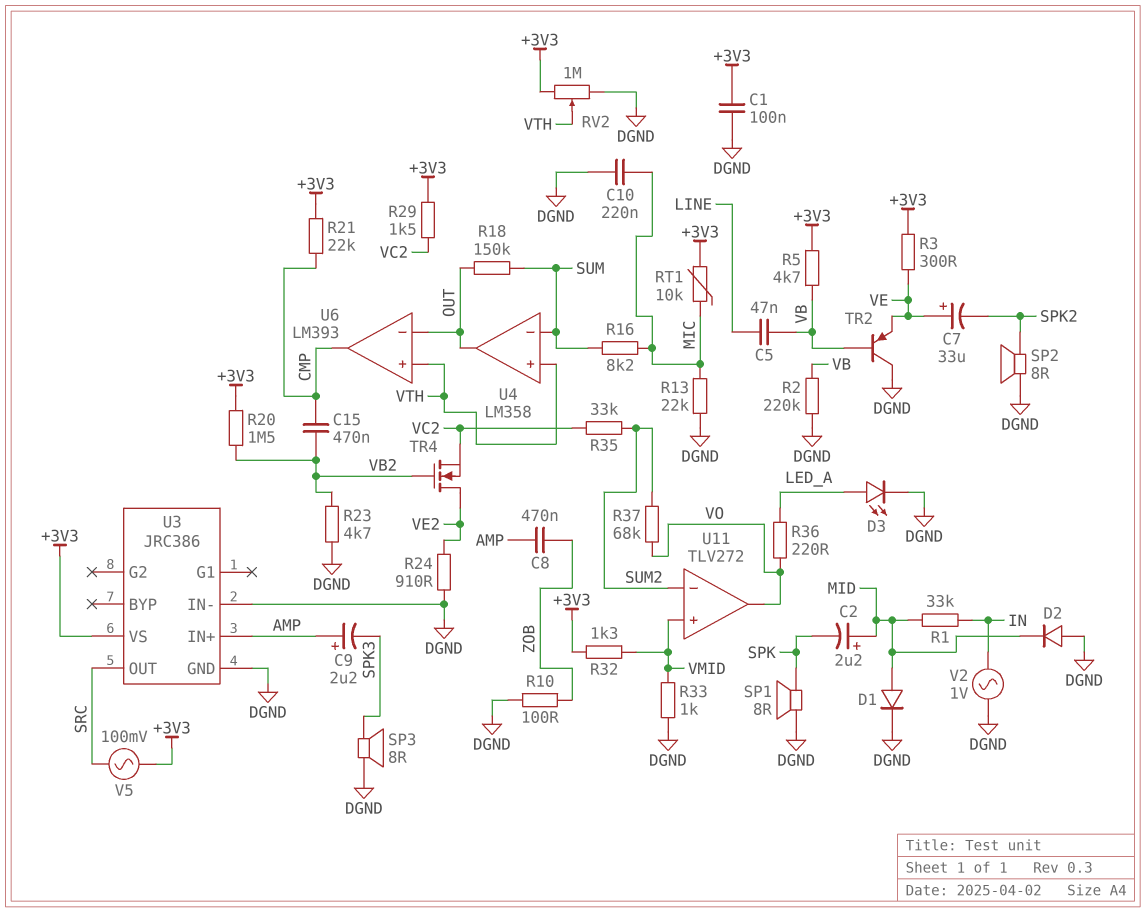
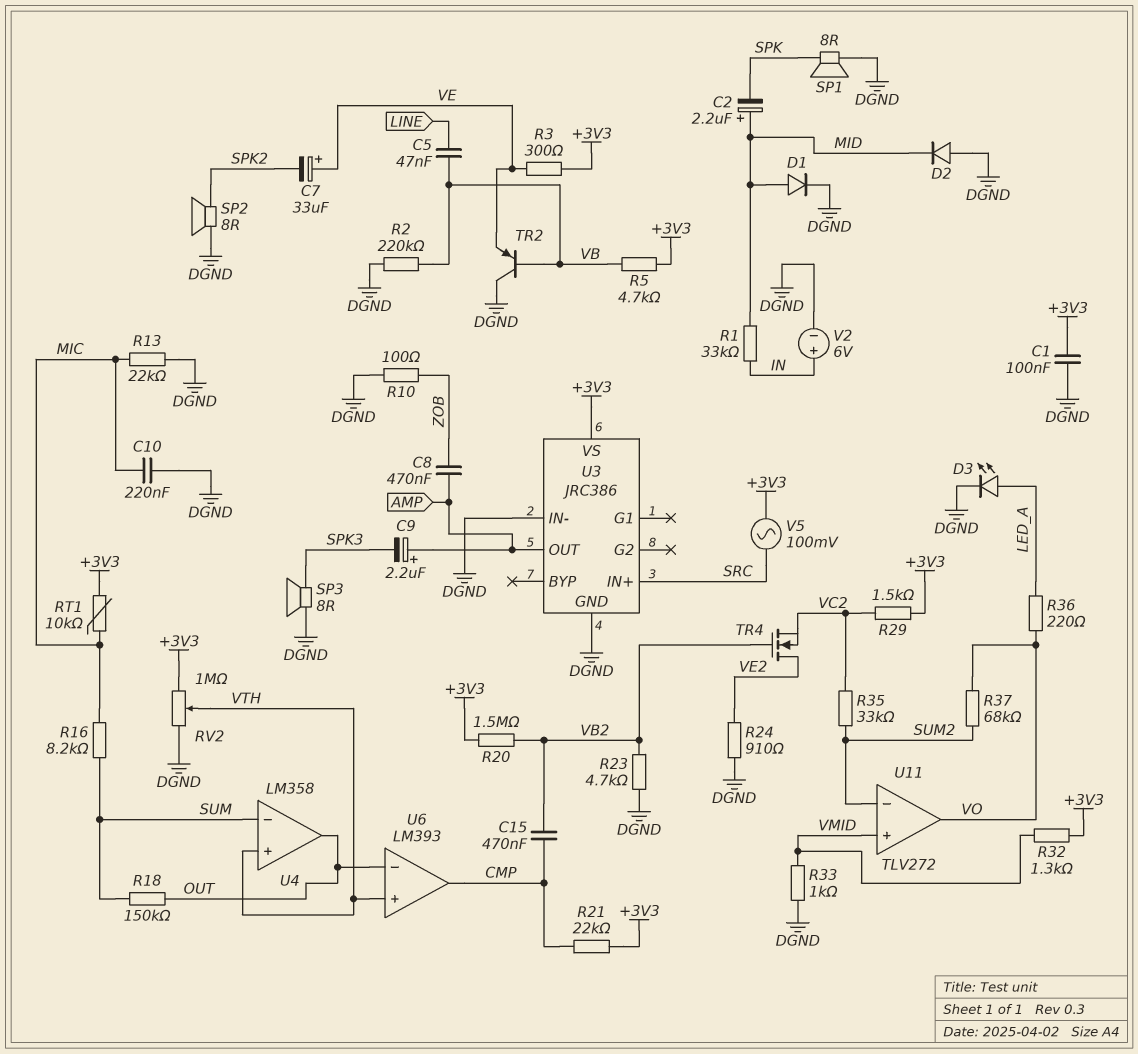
U3 pin IN+: AMP -> SRC
U3 pin OUT: SRC -> AMP
V2: AC 1V (DGND, IN) -> 6V (plus IN, minus DGND)

